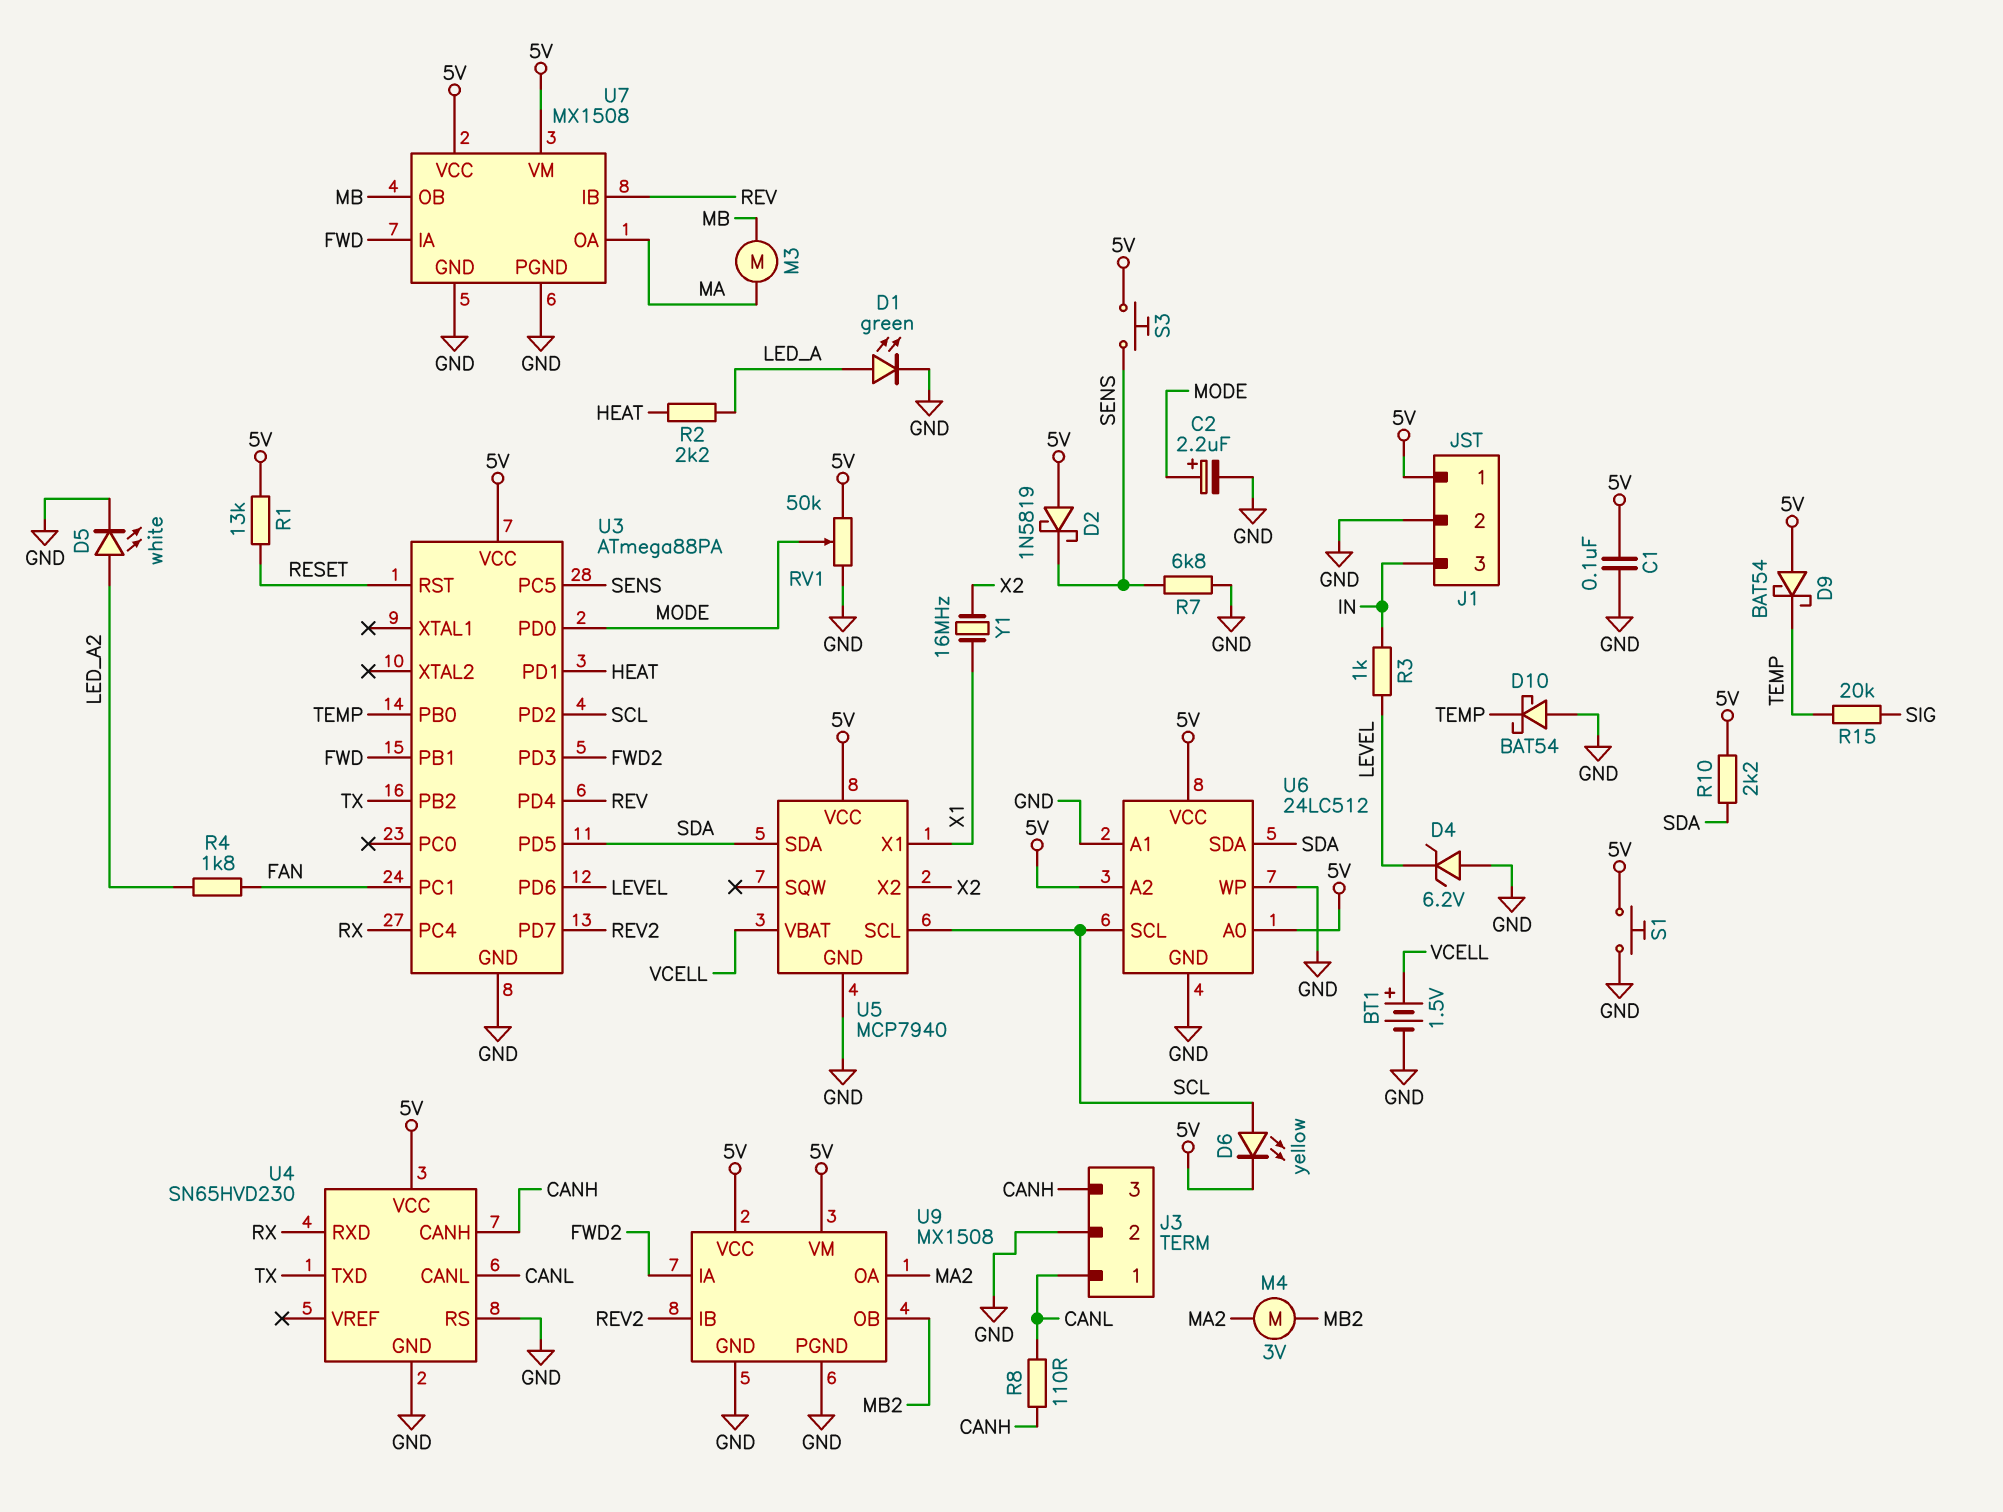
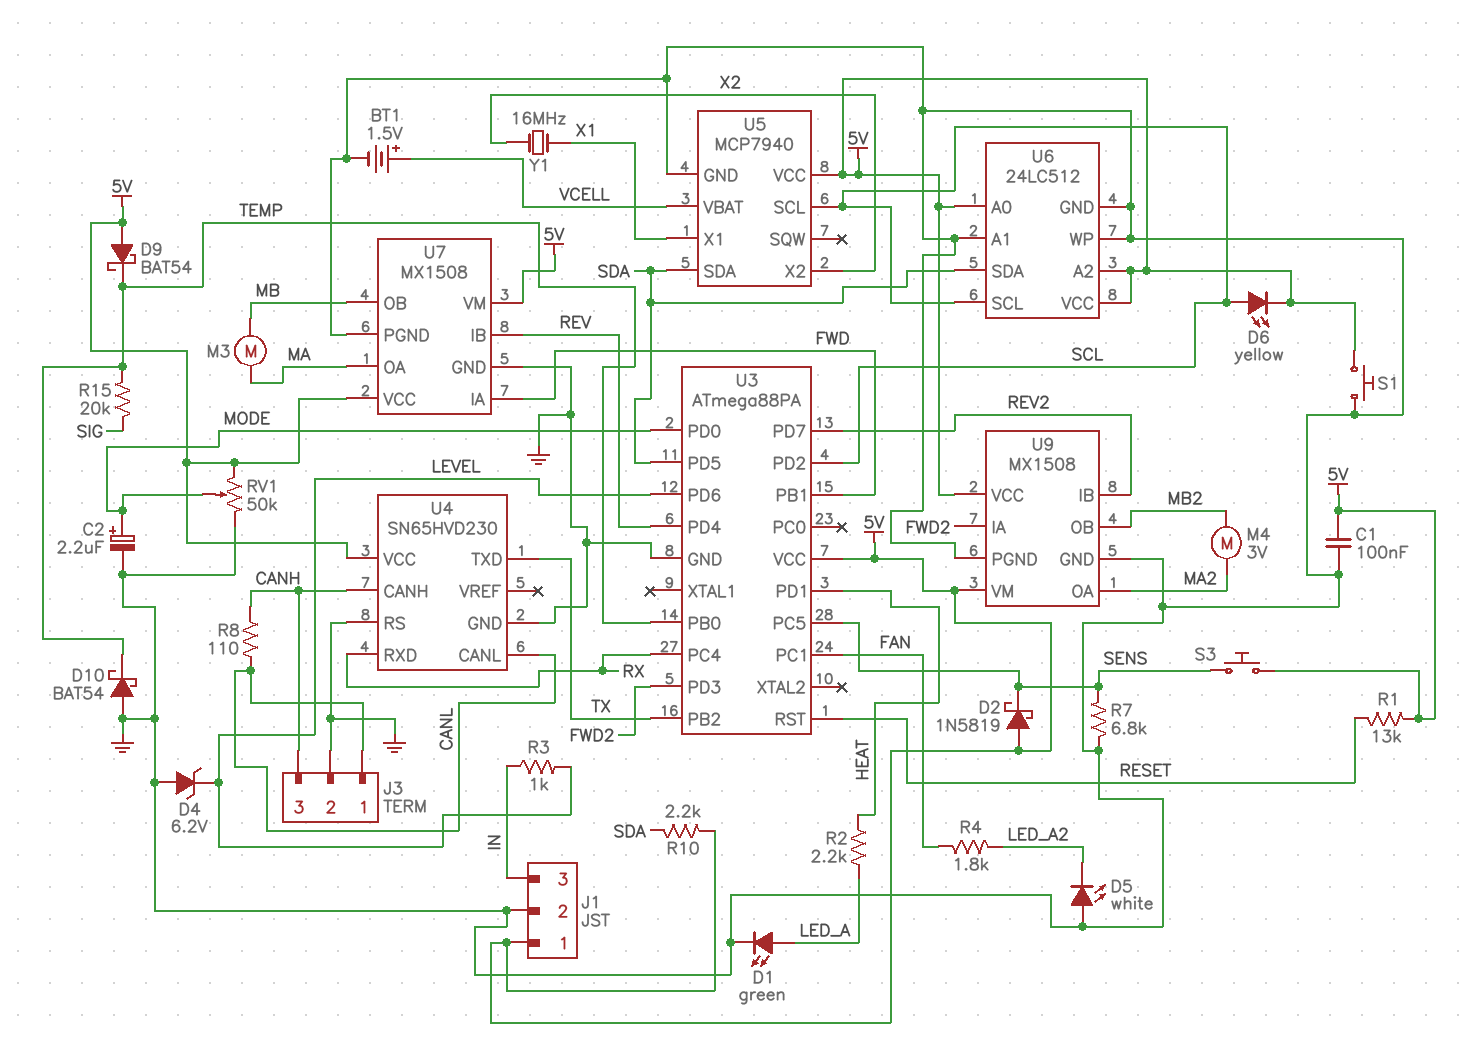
D5: LED white (A LED_A2, K GND) -> LED white (A GND, K LED_A2)

